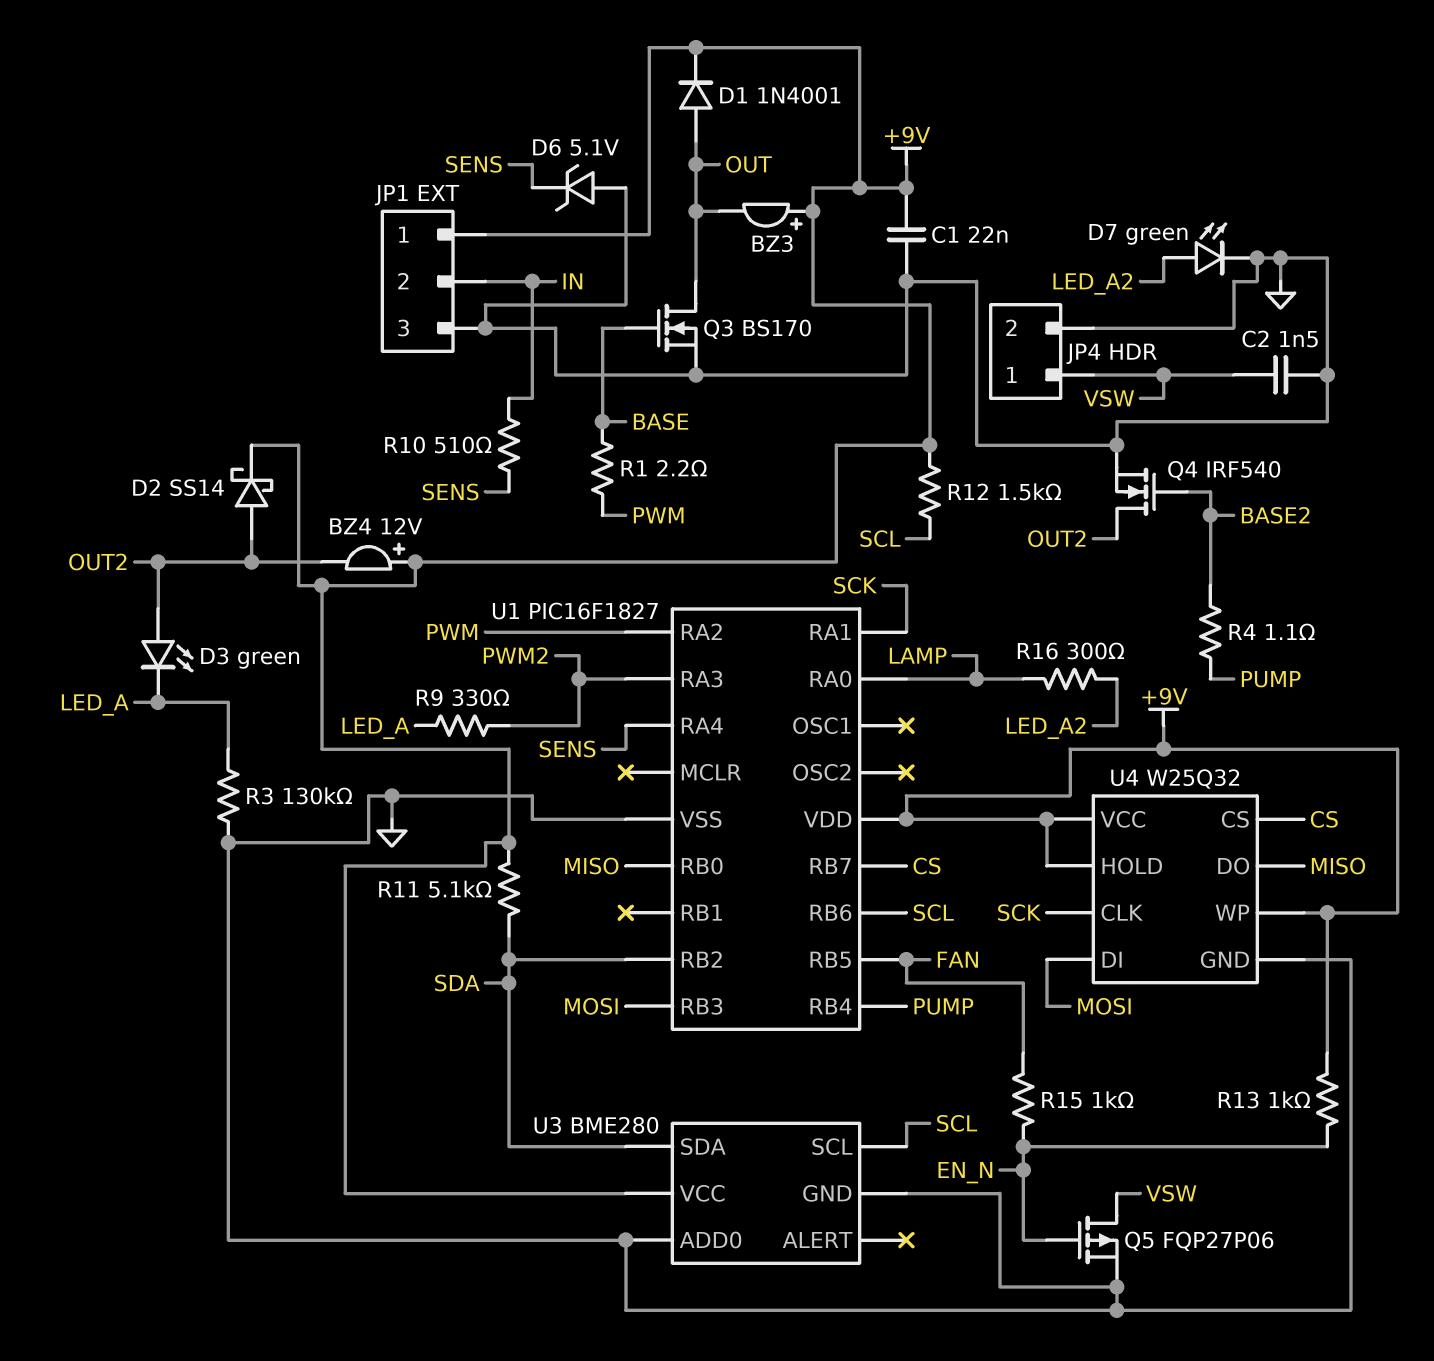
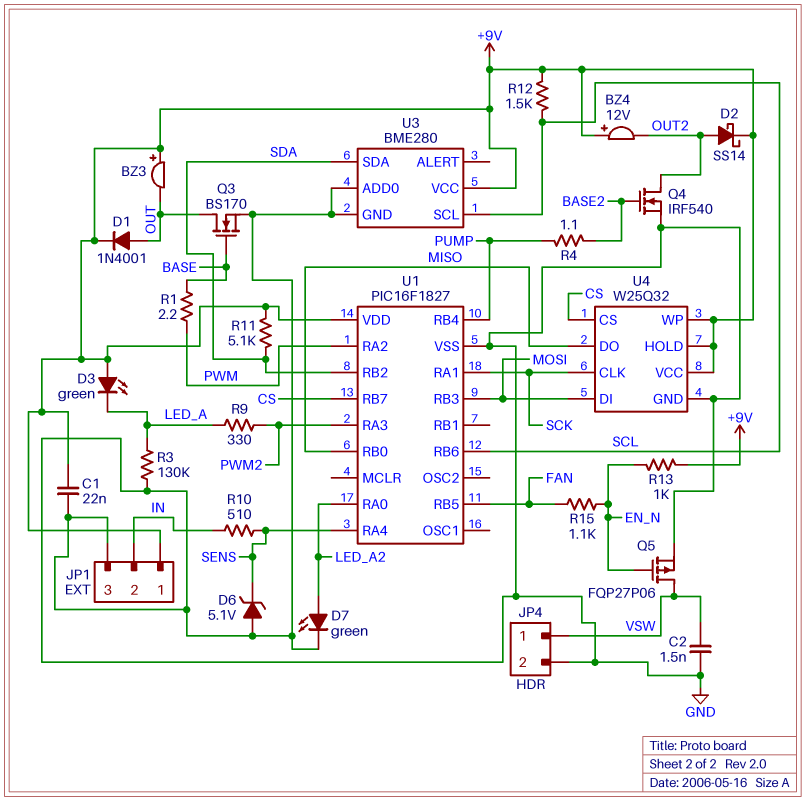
D3: LED green (A OUT2, K LED_A) -> LED green (A +9V, K LED_A)
R15: 1k (EN_N, FAN) -> 1.1k (EN_N, FAN)
R16: 300 (LAMP, LED_A2) -> none
U1 pin RA0: LAMP -> LED_A2

